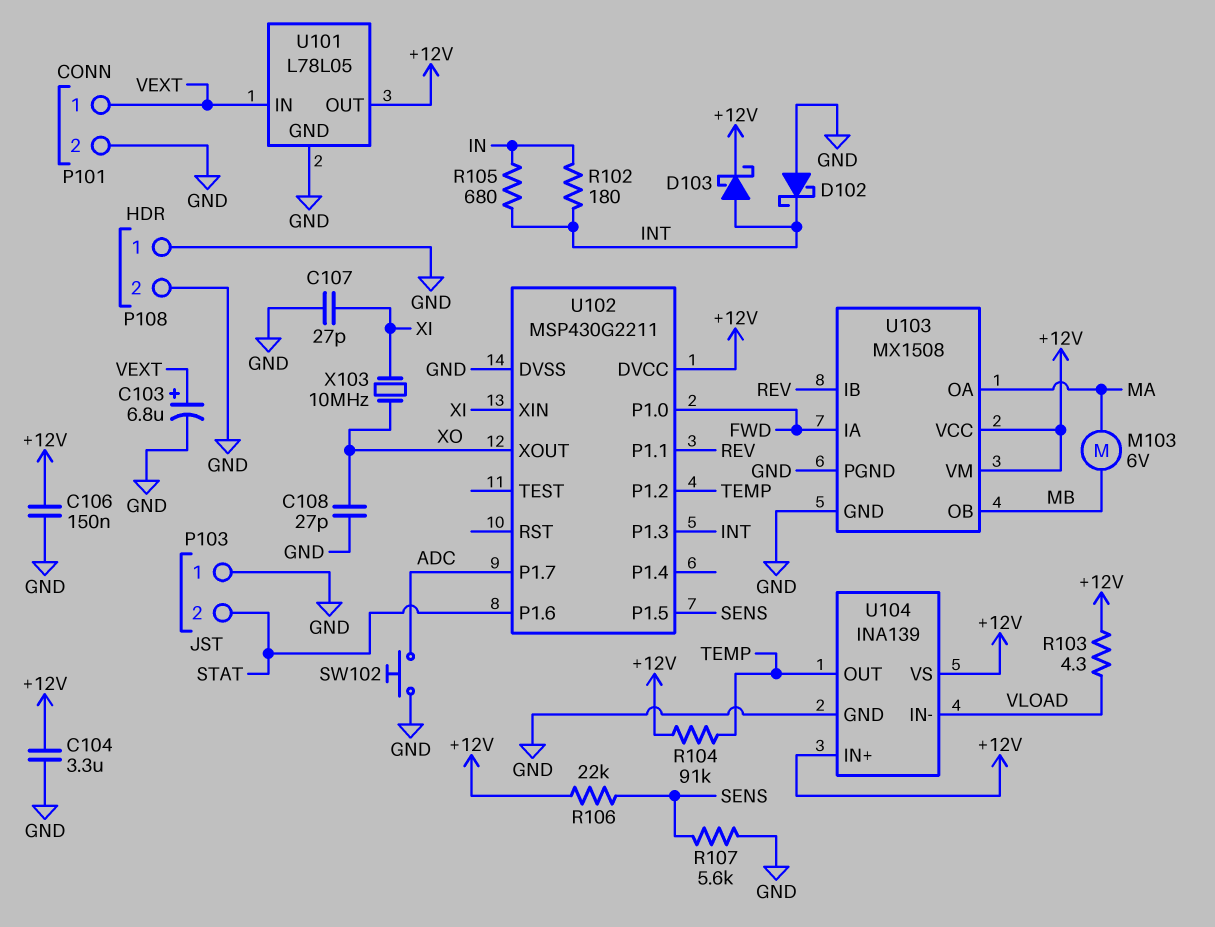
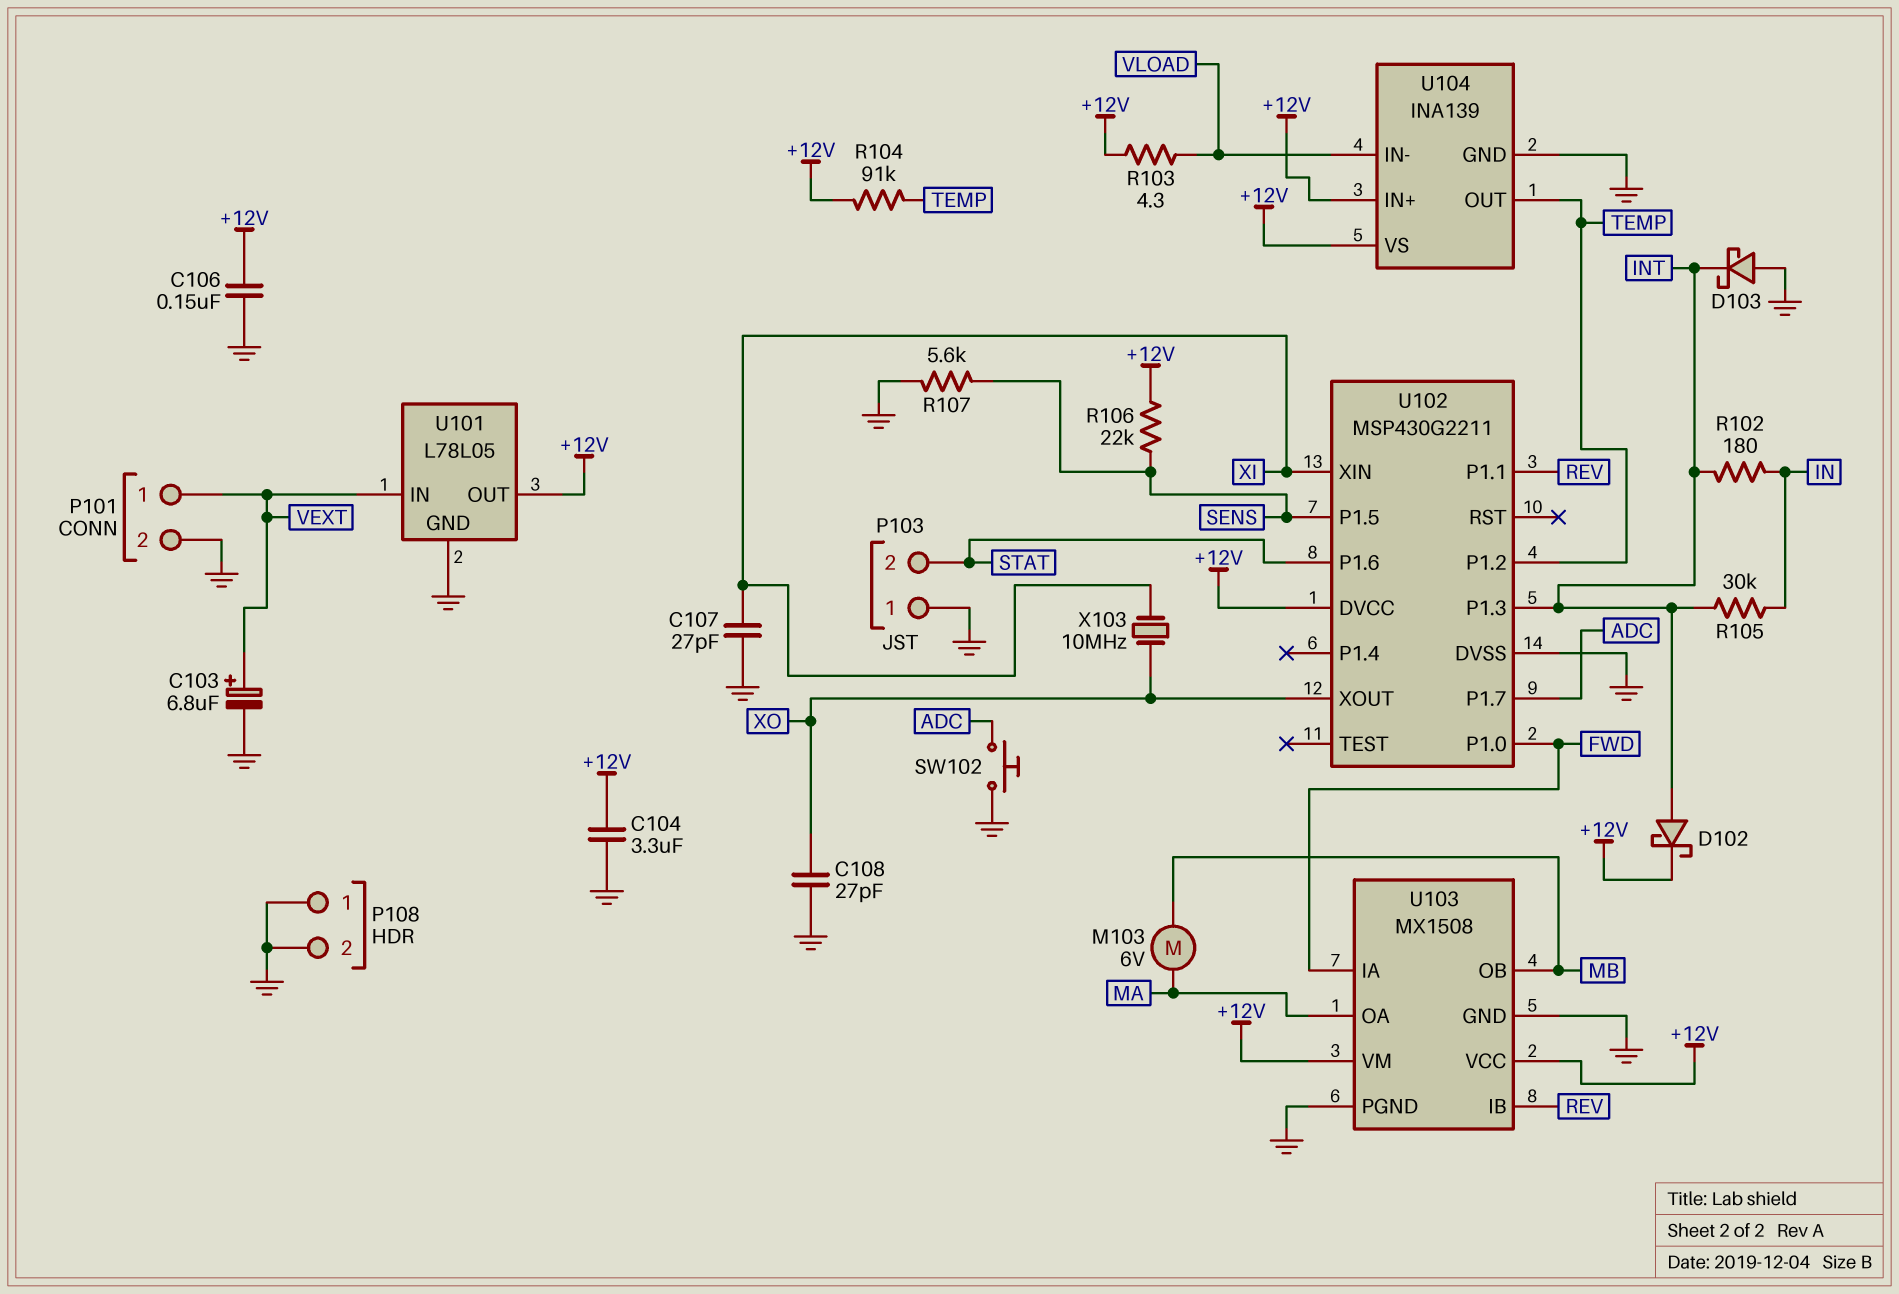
D102: schottky (A GND, K INT) -> schottky (A INT, K +12V)
D103: schottky (A INT, K +12V) -> schottky (A GND, K INT)
R105: 680 (IN, INT) -> 30k (IN, INT)

